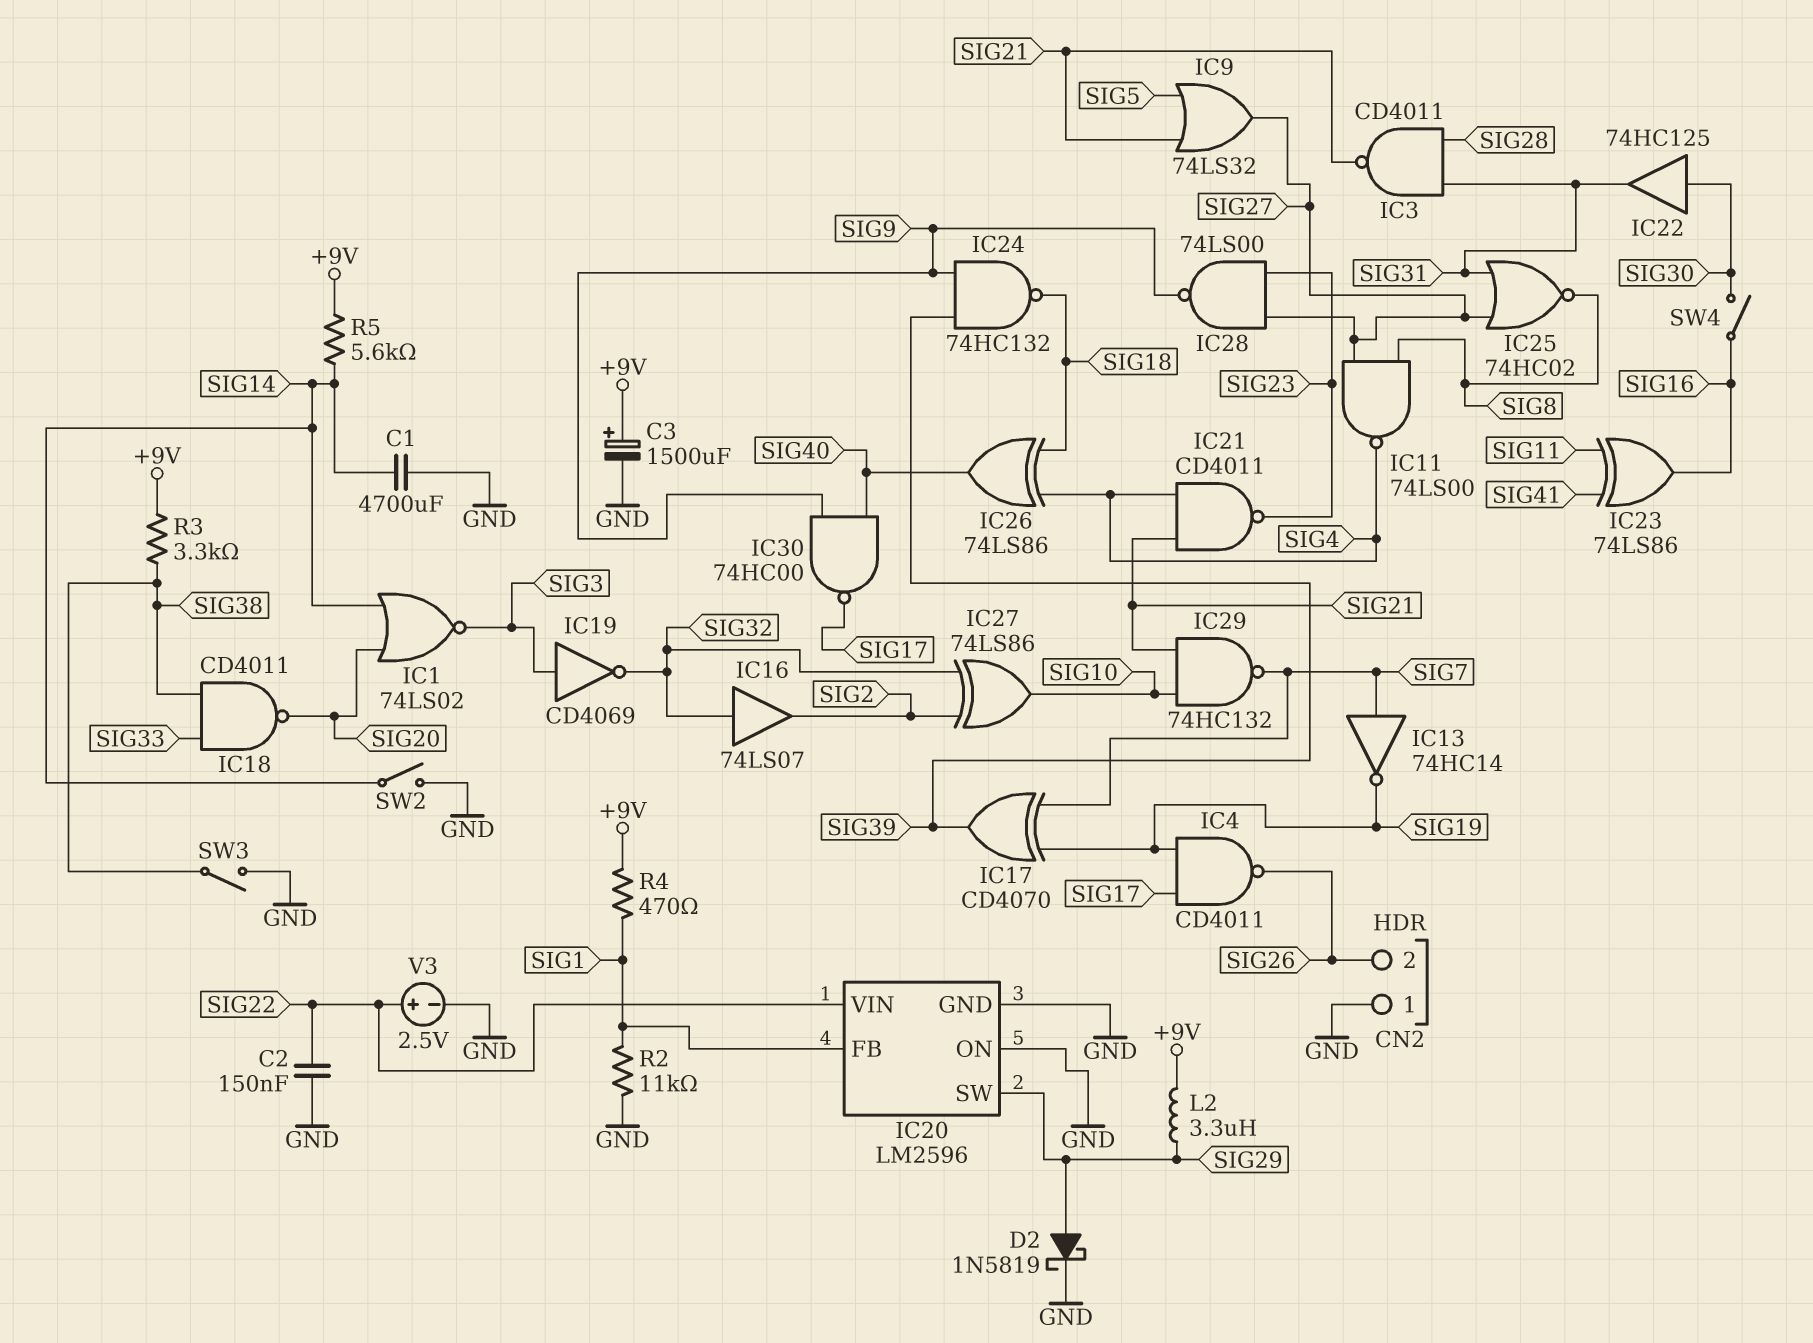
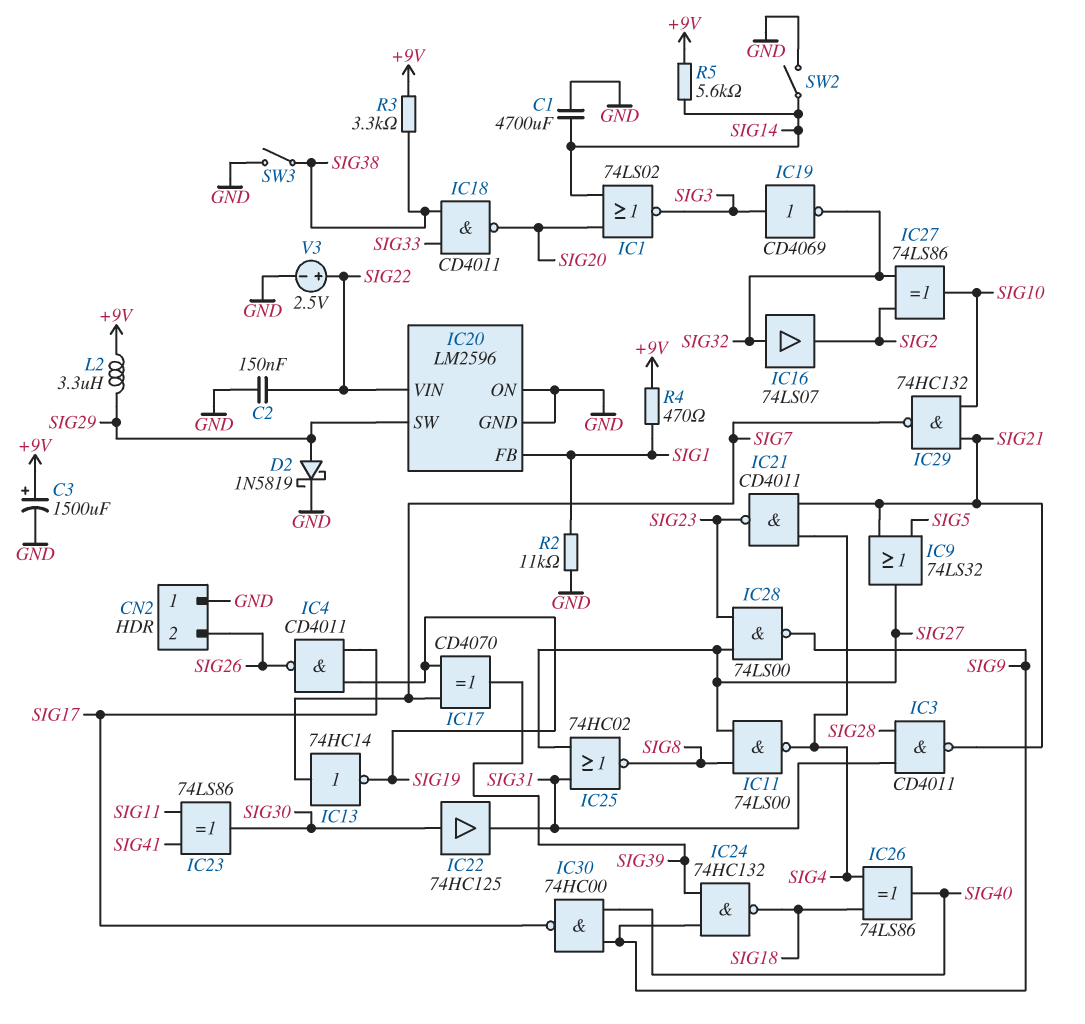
IC23: XOR 74LS86 (in SIG11, in SIG41, out SIG16) -> XOR 74LS86 (in SIG11, in SIG41, out SIG30)
SW4: switch (SIG16, SIG30) -> none

